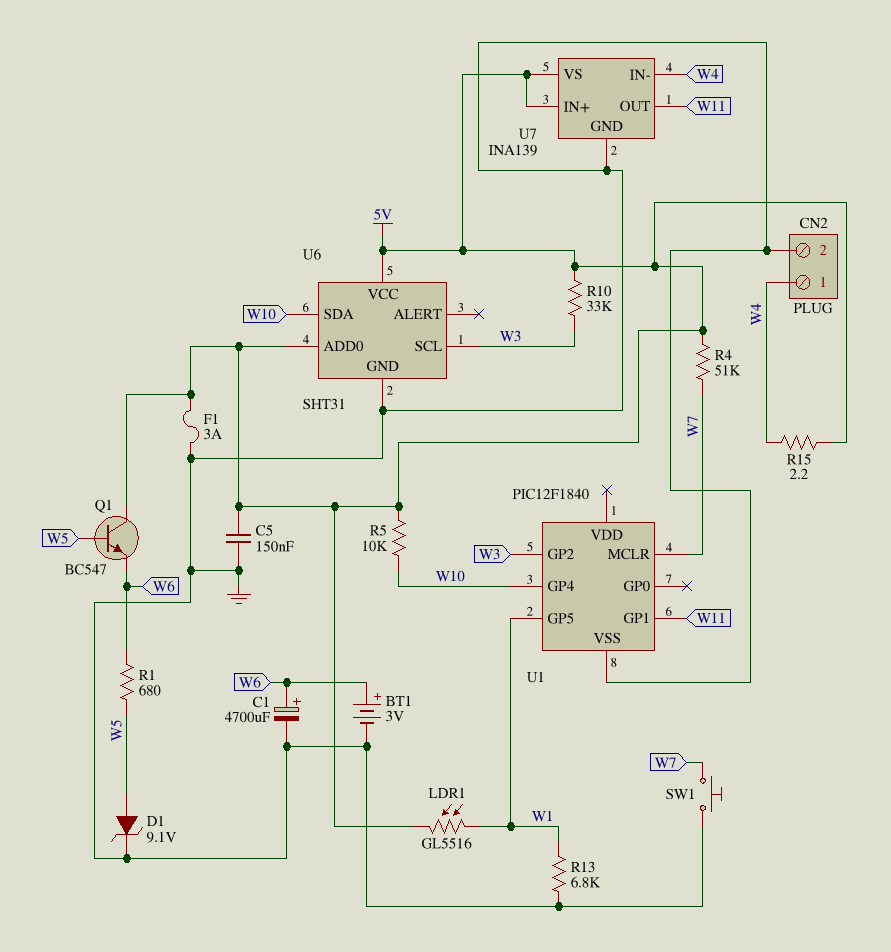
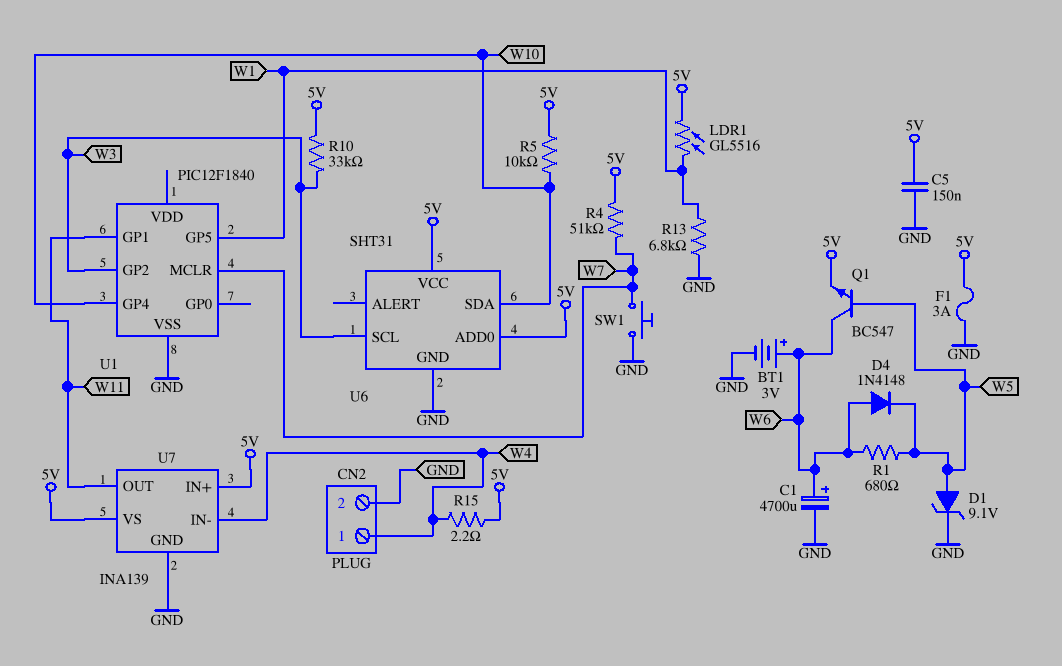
D4: none -> diode 1N4148 (A W6, K W5)
Q1: NPN BC547 (B W5, C 5V, E W6) -> NPN BC547 (B W5, C W6, E 5V)

